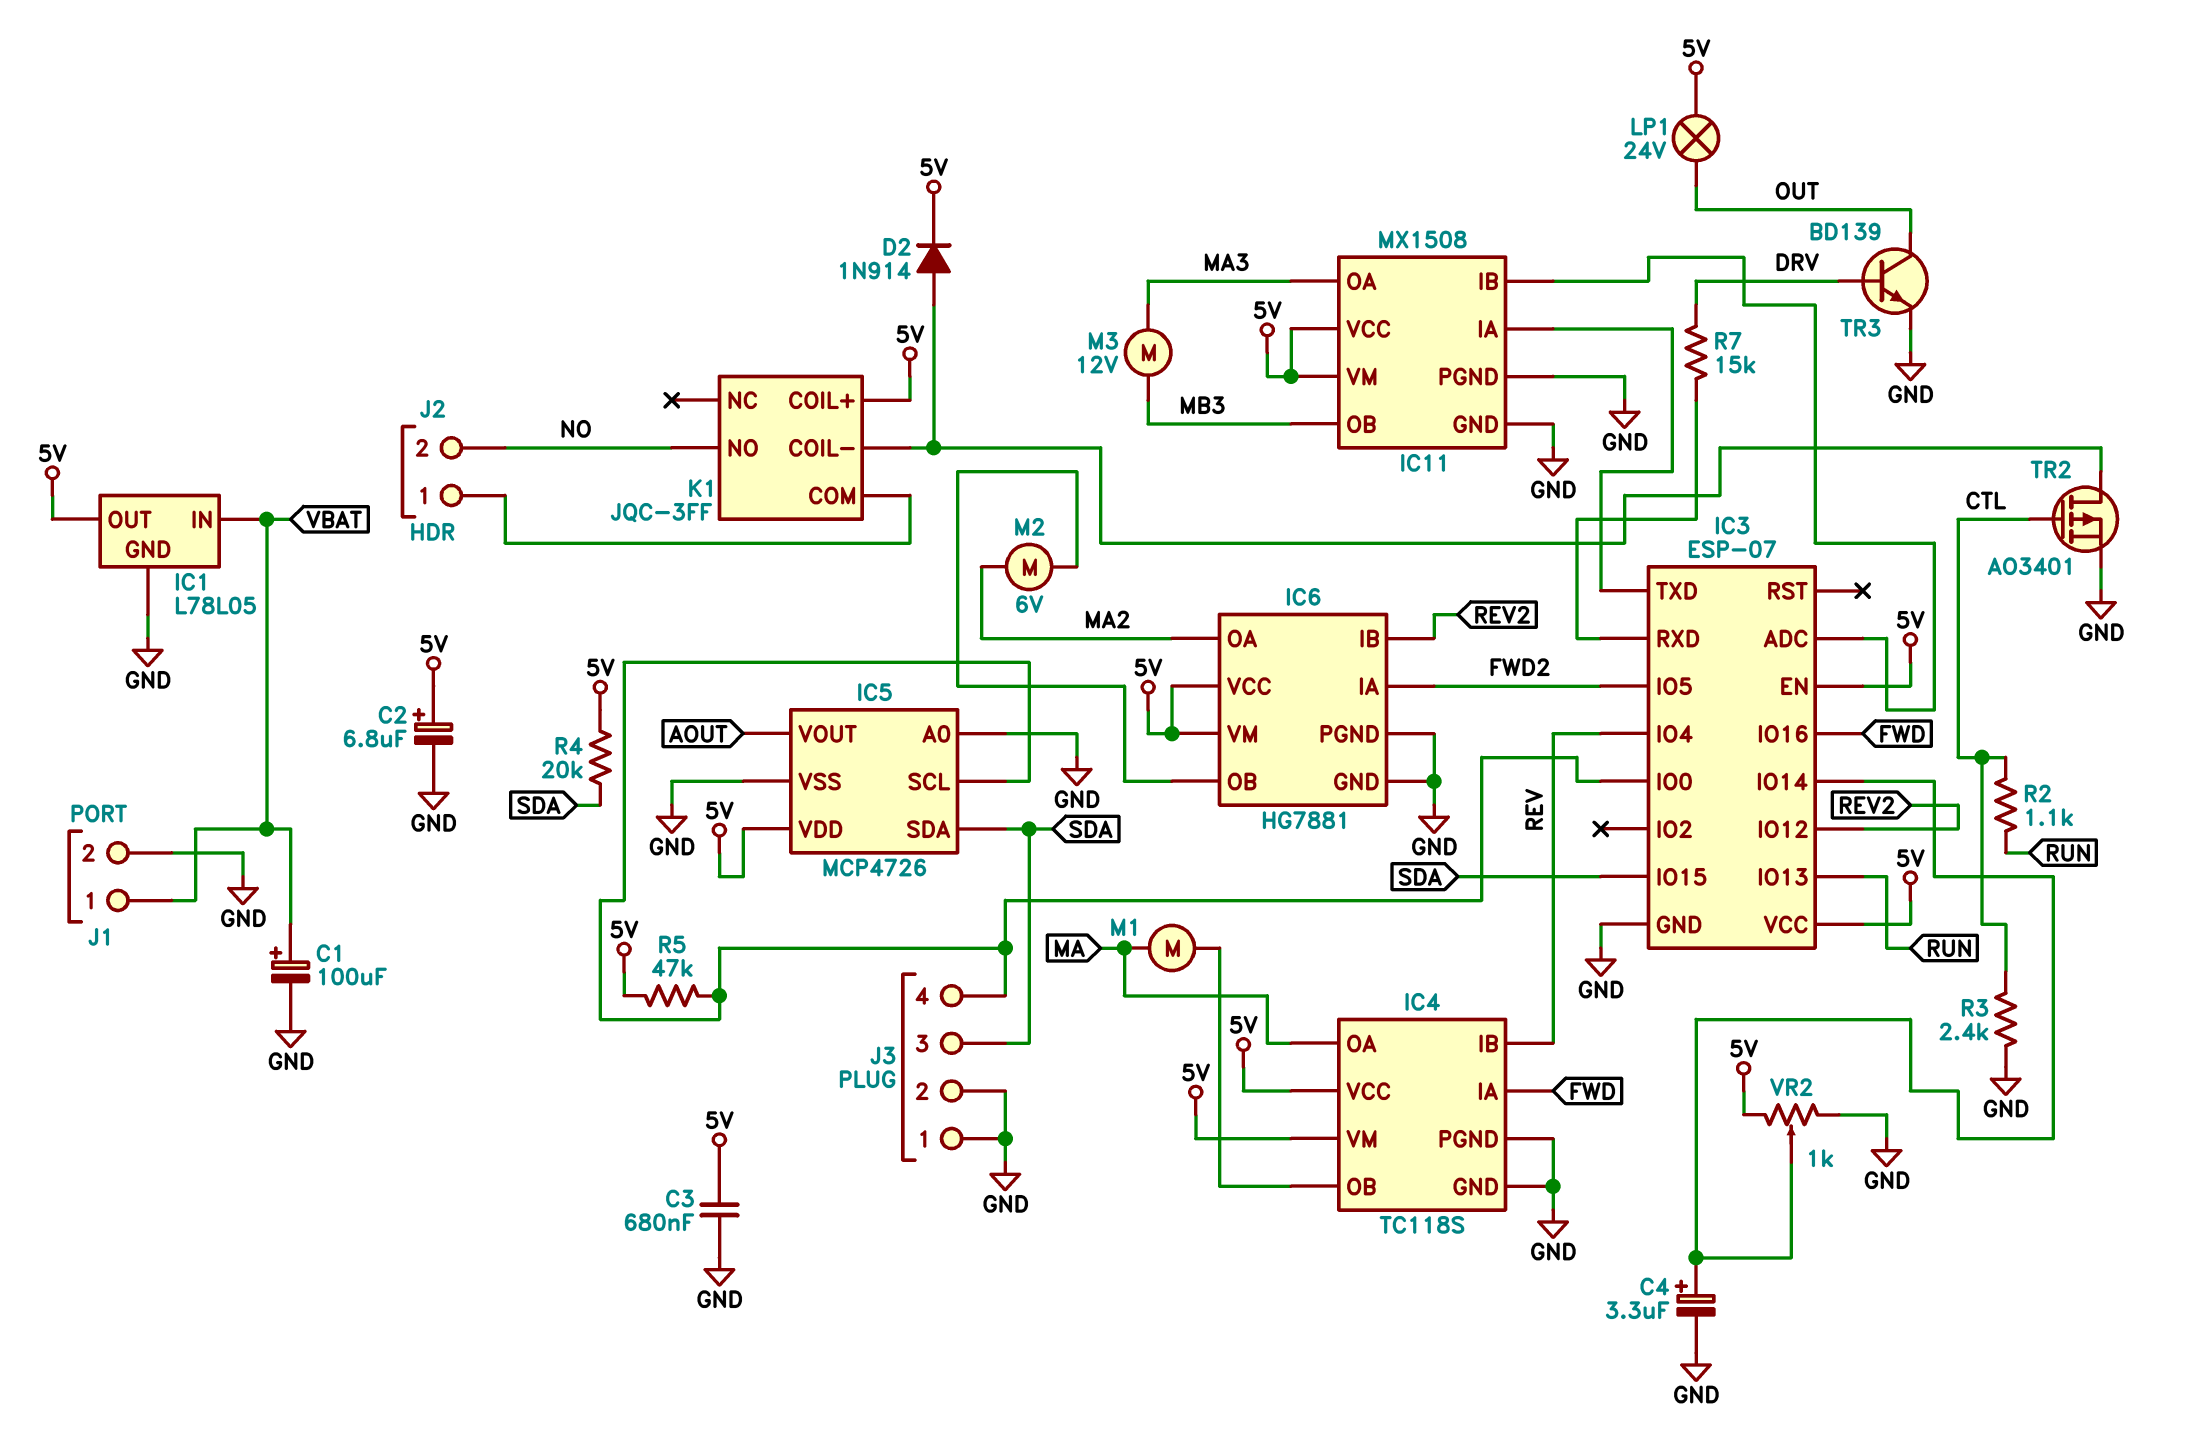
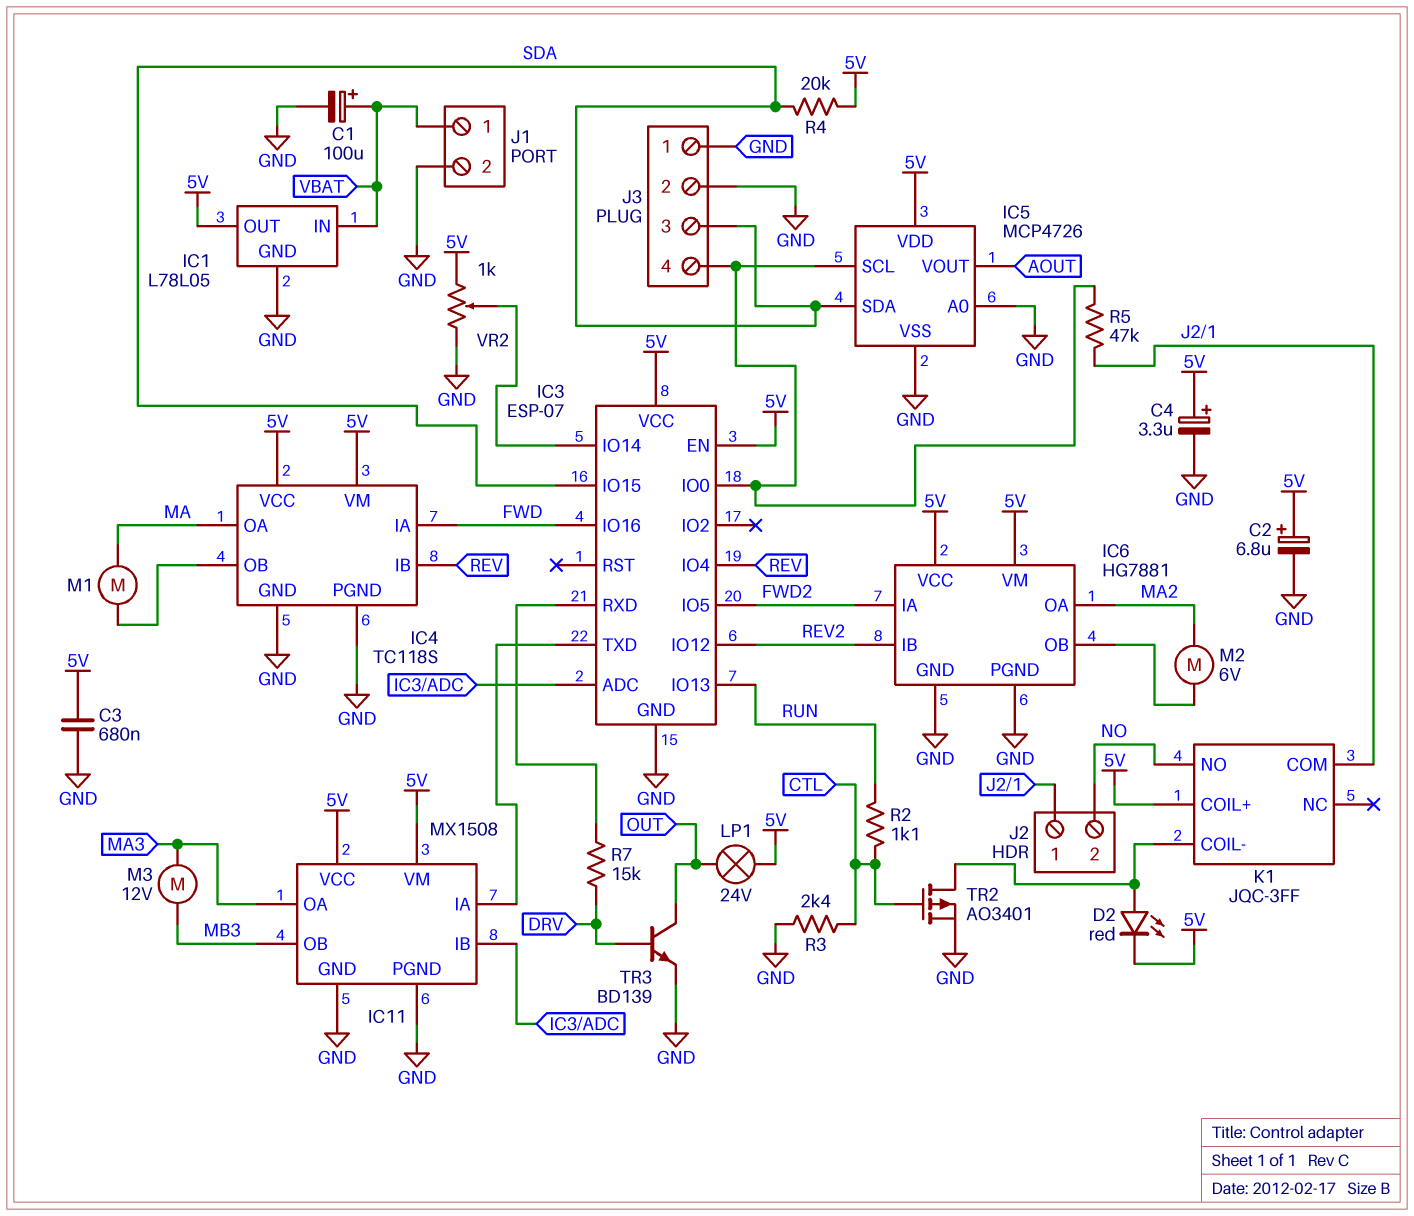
C4: 3.3uF (plus IC3/IO14, minus GND) -> 3.3uF (plus 5V, minus GND)
D2: diode 1N914 (A K1/COIL-, K 5V) -> LED red (A K1/COIL-, K 5V)
R5: 47k (5V, IC3/IO0) -> 47k (IC3/IO0, J2/1)

